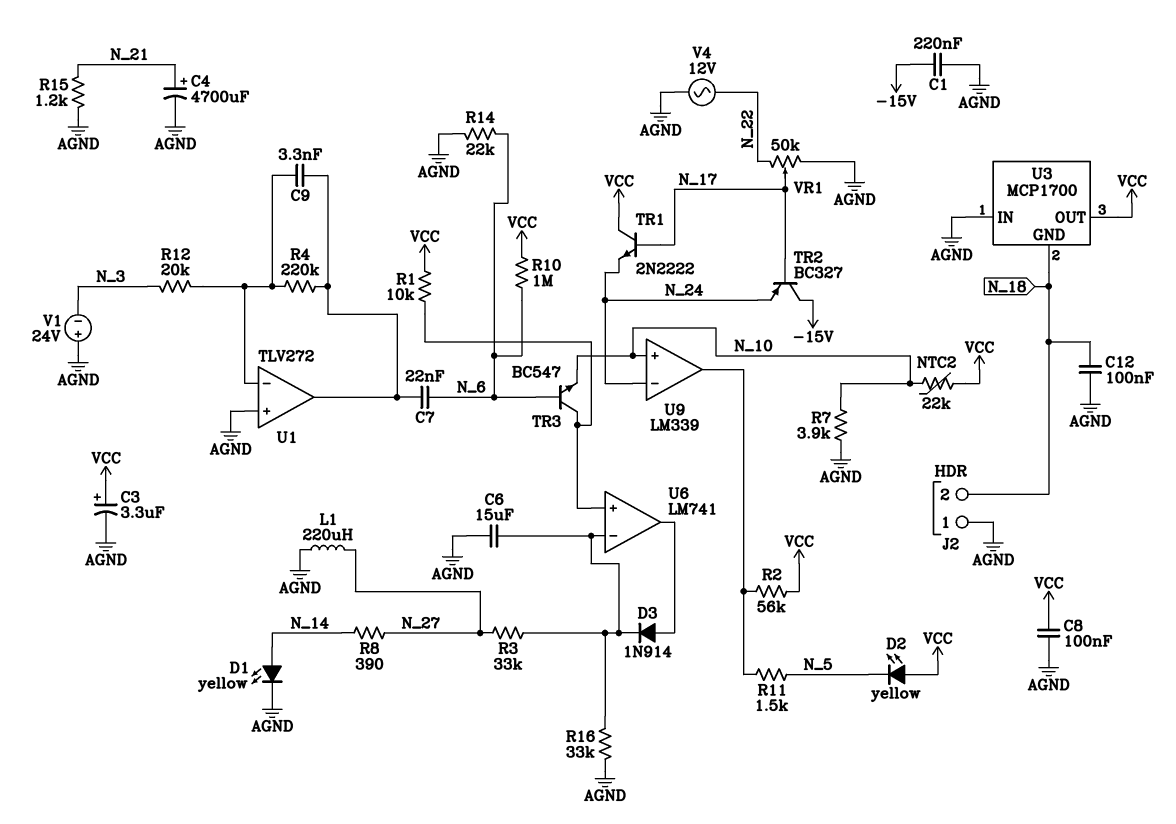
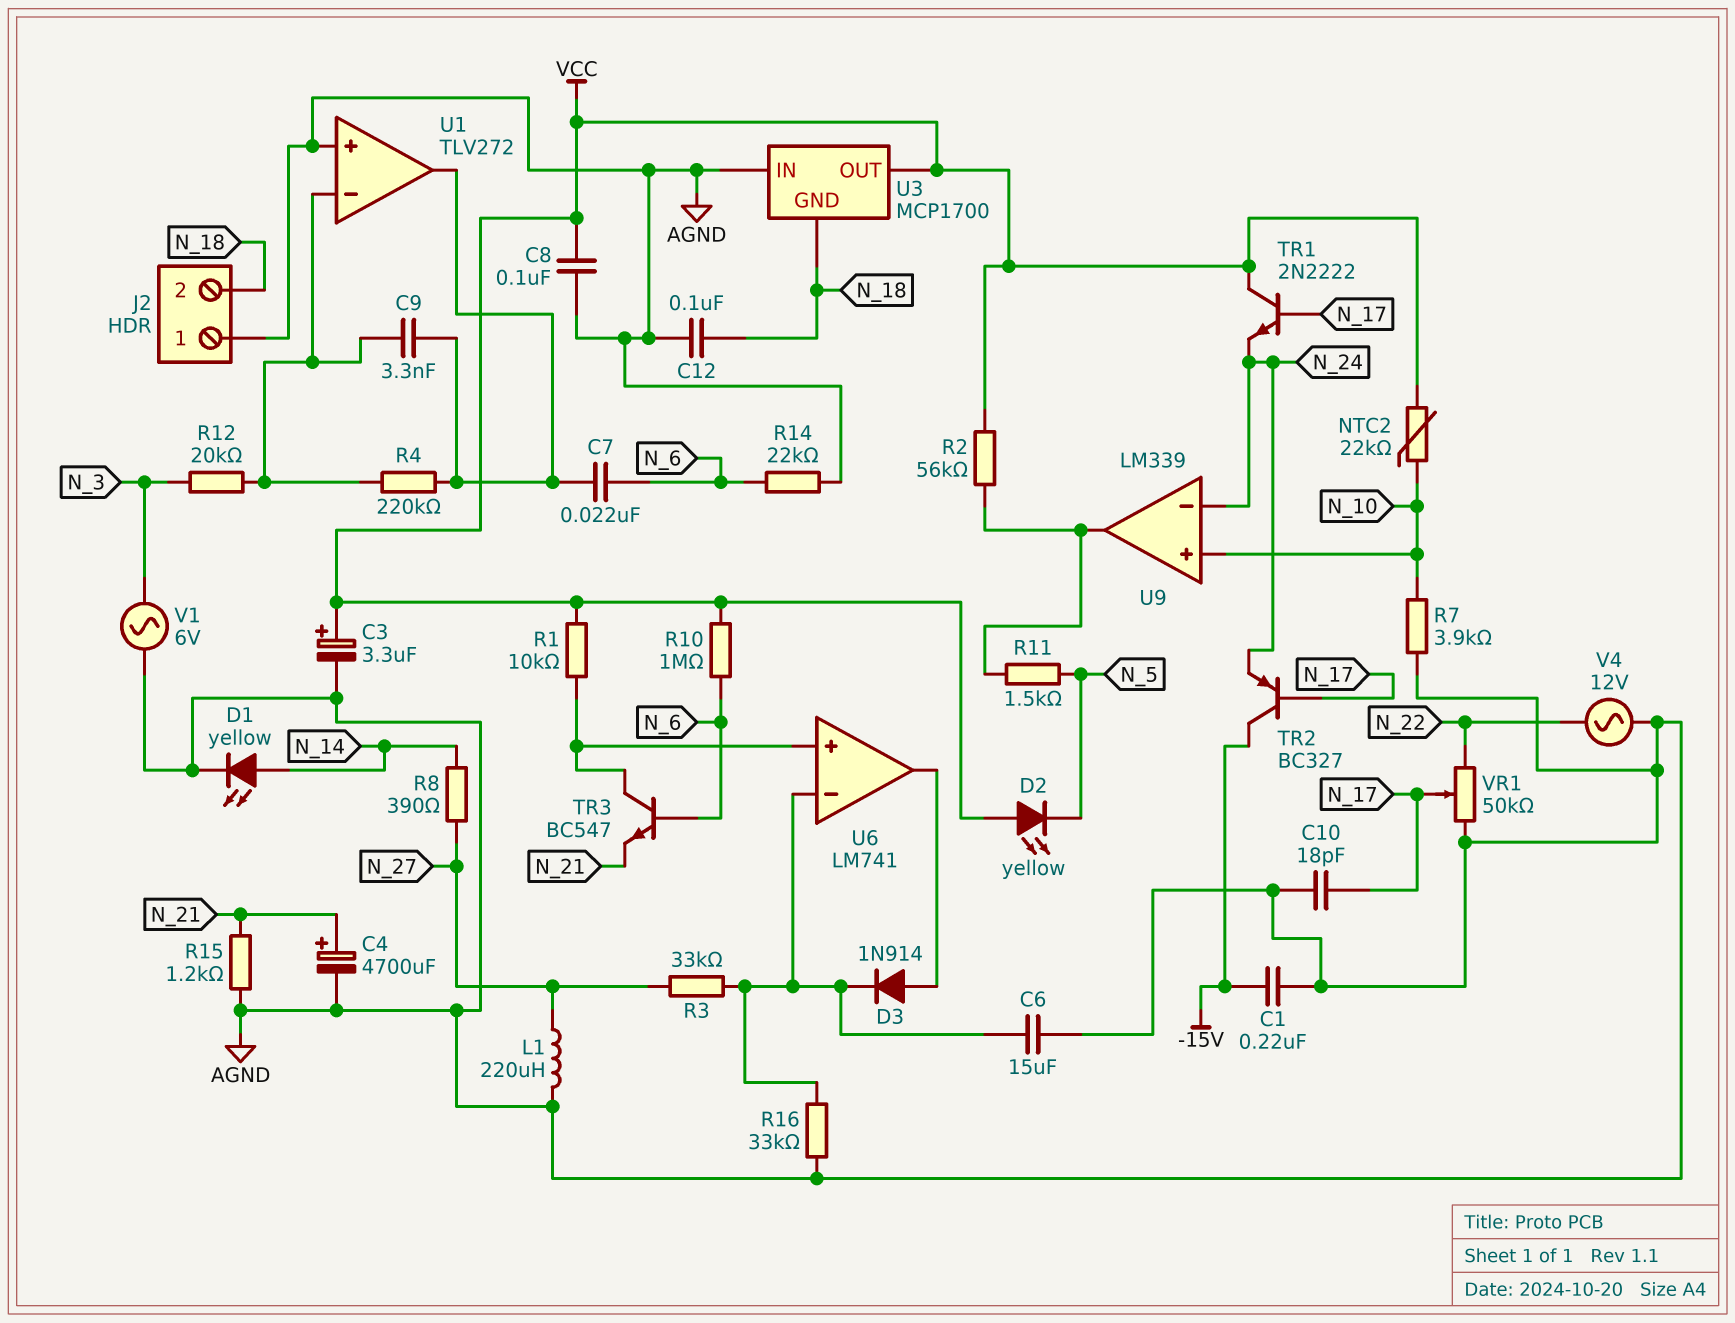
C10: none -> 18pF (AGND, N_17)
TR3: NPN BC547 (B N_6, C U6/in+, E N_10) -> NPN BC547 (B N_6, C U6/in+, E N_21)
V1: 24V (plus AGND, minus N_3) -> AC 6V (AGND, N_3)

